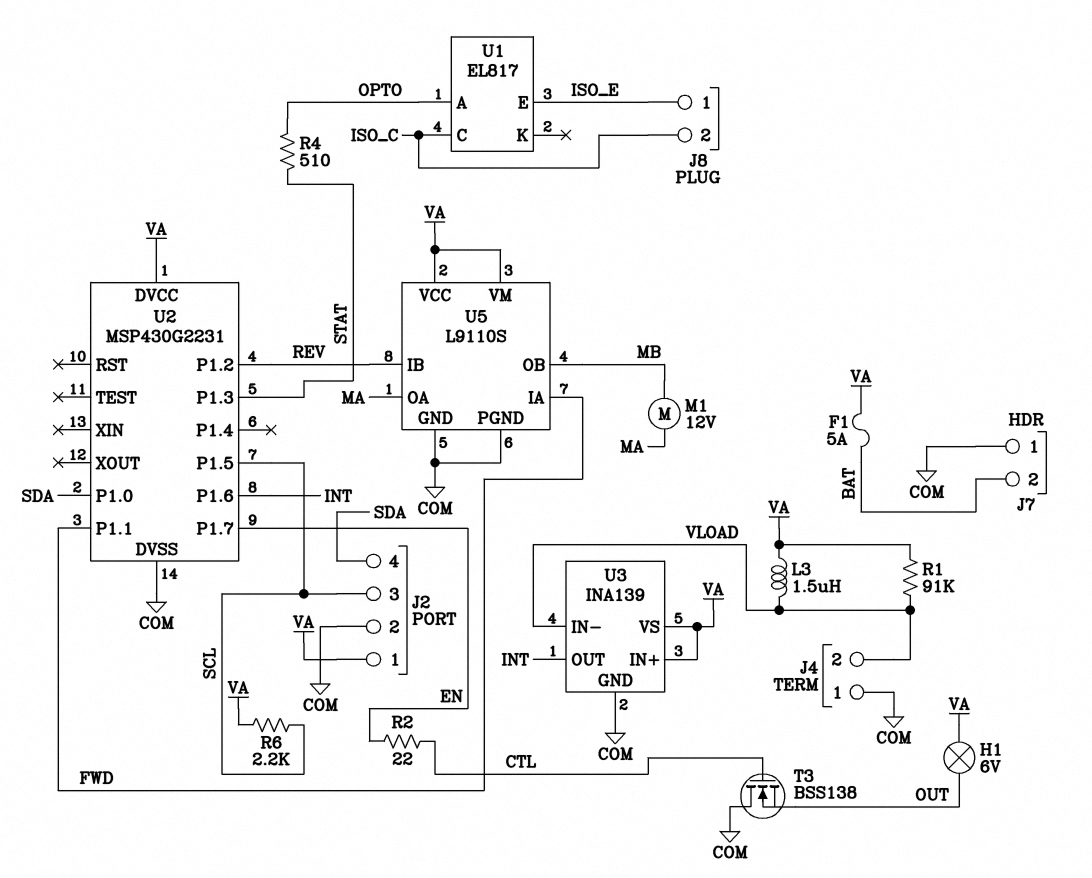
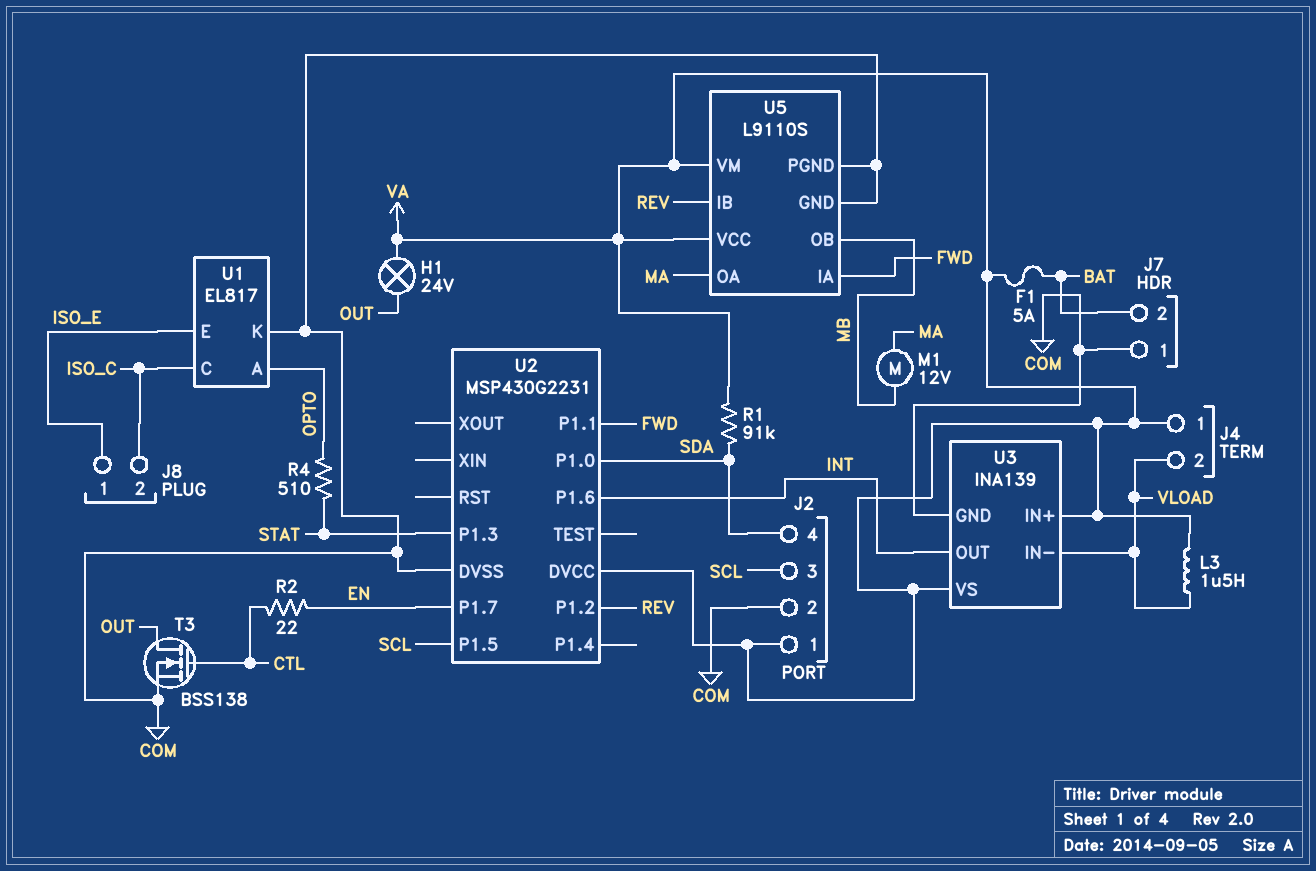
H1: lamp 6V (OUT, VA) -> lamp 24V (OUT, VA)
J4 pin 1: COM -> VA
R1: 91k (VA, VLOAD) -> 91k (SDA, VA)
R6: 2.2k (SCL, VA) -> none
T3: NMOS BSS138 (G CTL, D COM, S OUT) -> NMOS BSS138 (G CTL, D OUT, S COM)
U1 pin K: none -> COM

